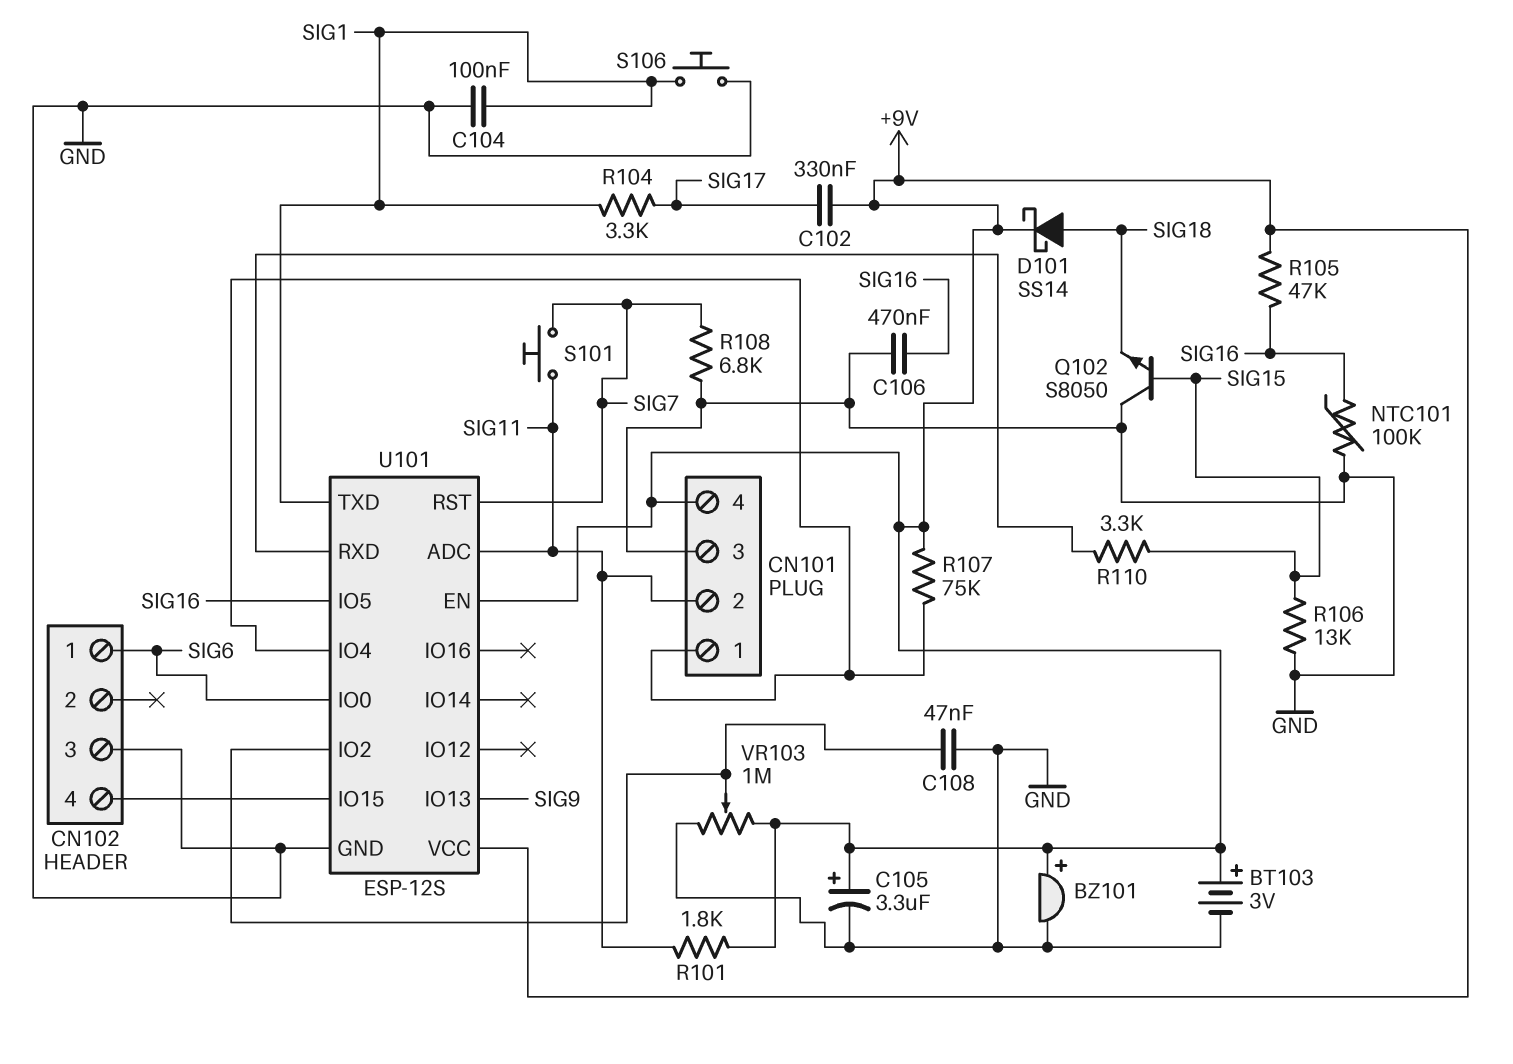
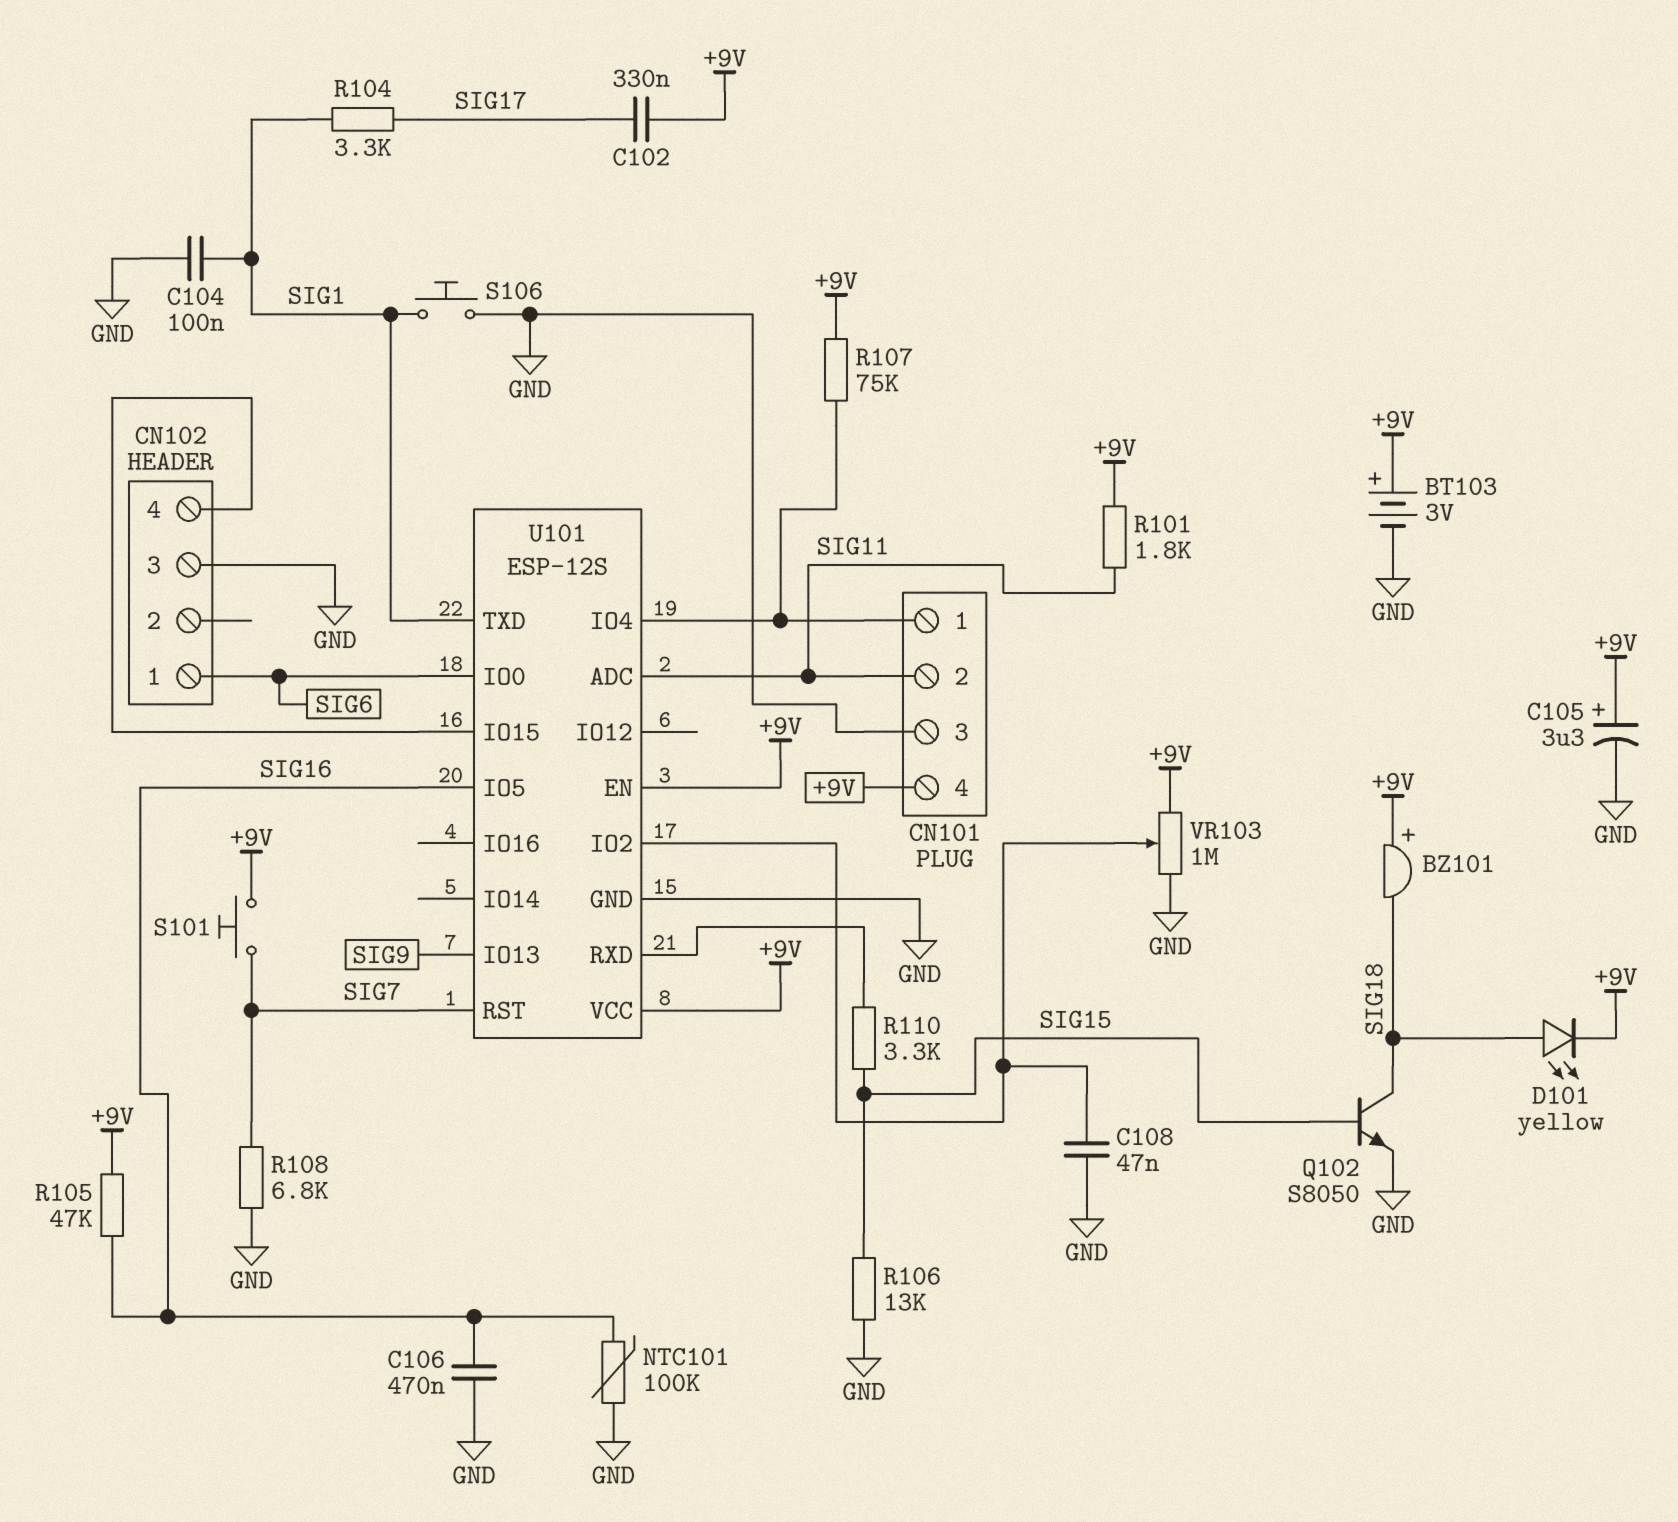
BZ101: buzzer (plus +9V, minus GND) -> buzzer (plus +9V, minus SIG18)
D101: schottky SS14 (A SIG18, K +9V) -> LED yellow (A SIG18, K +9V)
Q102: NPN S8050 (B SIG15, C GND, E SIG18) -> NPN S8050 (B SIG15, C SIG18, E GND)
S101: button (SIG7, SIG11) -> button (+9V, SIG7)

